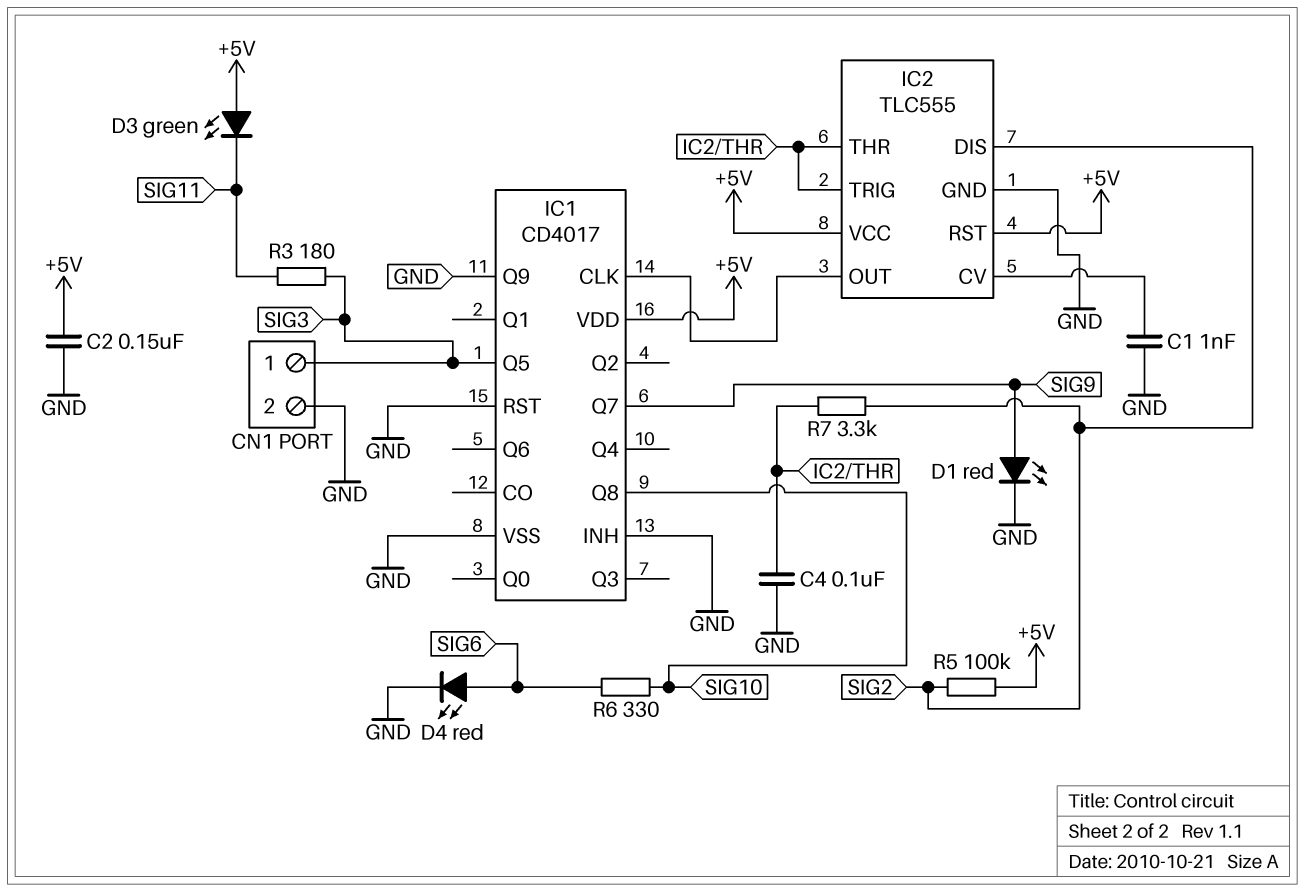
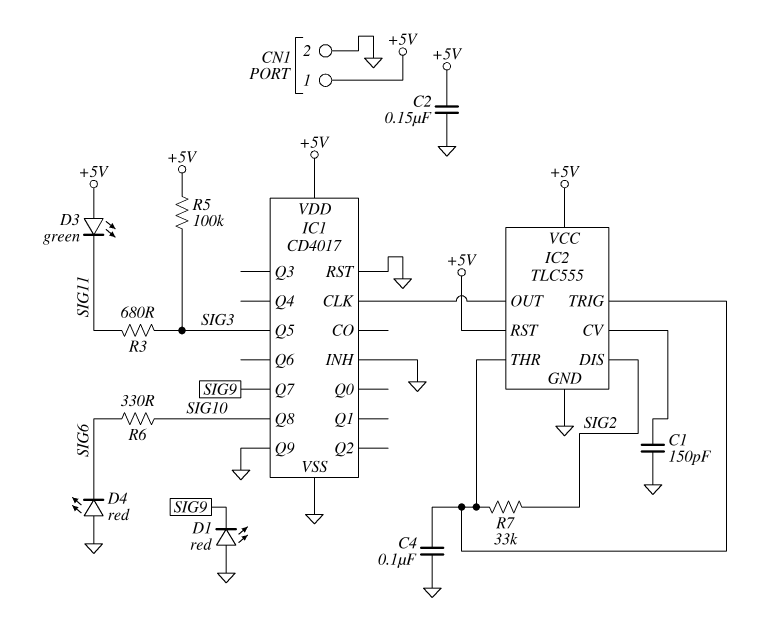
C1: 1nF (GND, IC2/CV) -> 150pF (GND, IC2/CV)
CN1 pin 1: SIG3 -> +5V
D1: LED red (A SIG9, K GND) -> LED red (A GND, K SIG9)
D4: LED red (A SIG6, K GND) -> LED red (A GND, K SIG6)
R3: 180 (SIG3, SIG11) -> 680 (SIG3, SIG11)
R5: 100k (+5V, SIG2) -> 100k (+5V, SIG3)
R7: 3.3k (IC2/THR, SIG2) -> 33k (IC2/THR, SIG2)

